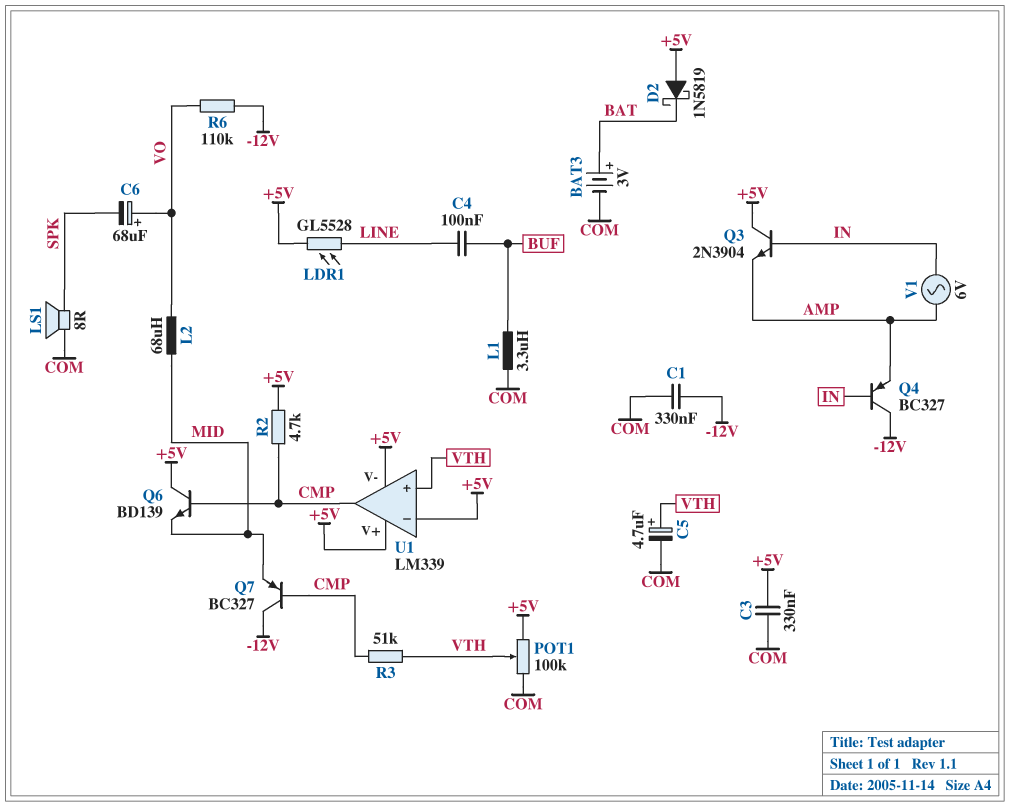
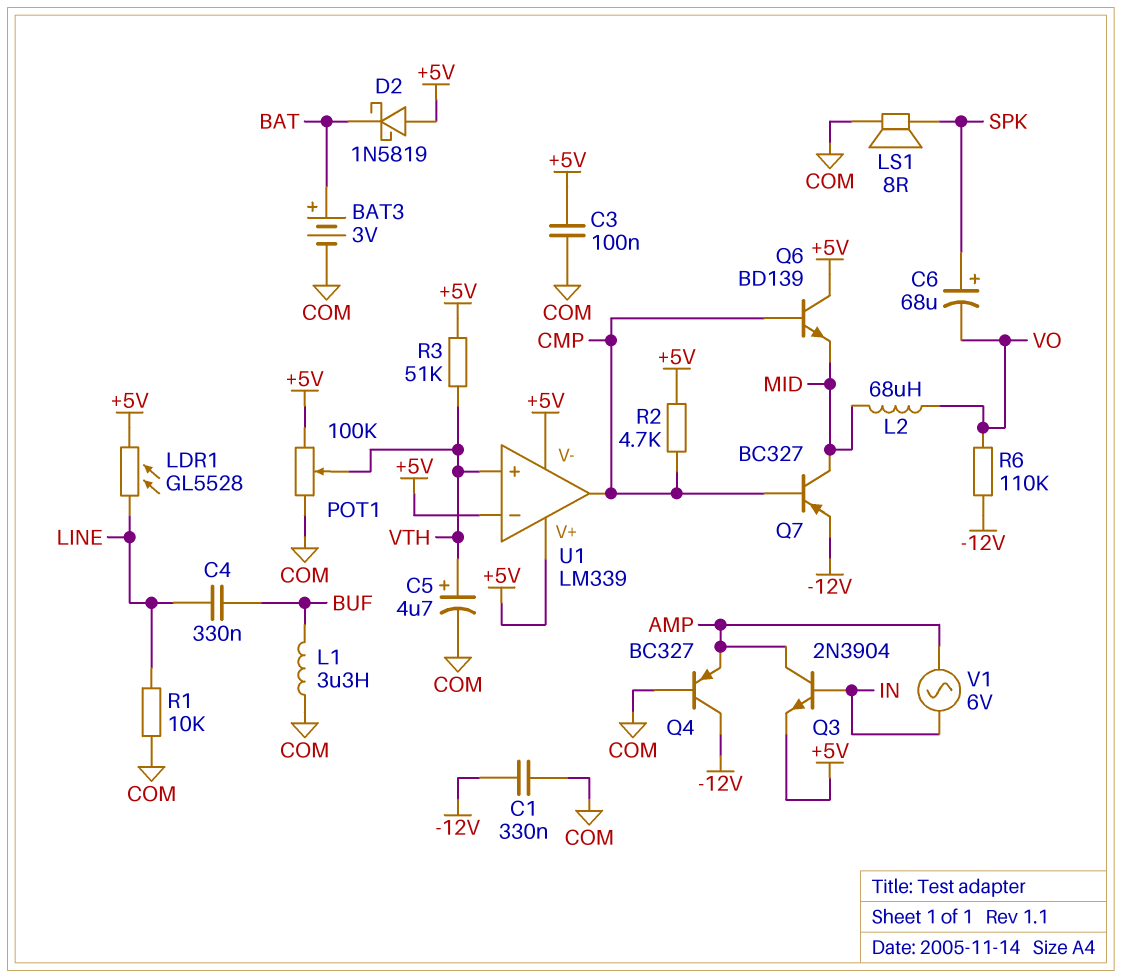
C3: 330nF (+5V, COM) -> 100nF (+5V, COM)
C4: 100nF (BUF, LINE) -> 330nF (BUF, LINE)
C6: 68uF (plus VO, minus SPK) -> 68uF (plus SPK, minus VO)
Q3: NPN 2N3904 (B IN, C +5V, E AMP) -> NPN 2N3904 (B IN, C AMP, E +5V)
Q4: PNP BC327 (B IN, C -12V, E AMP) -> PNP BC327 (B COM, C -12V, E AMP)
Q7: PNP BC327 (B CMP, C -12V, E MID) -> PNP BC327 (B CMP, C MID, E -12V)
R1: none -> 10k (COM, LINE)
R3: 51k (CMP, VTH) -> 51k (+5V, VTH)

